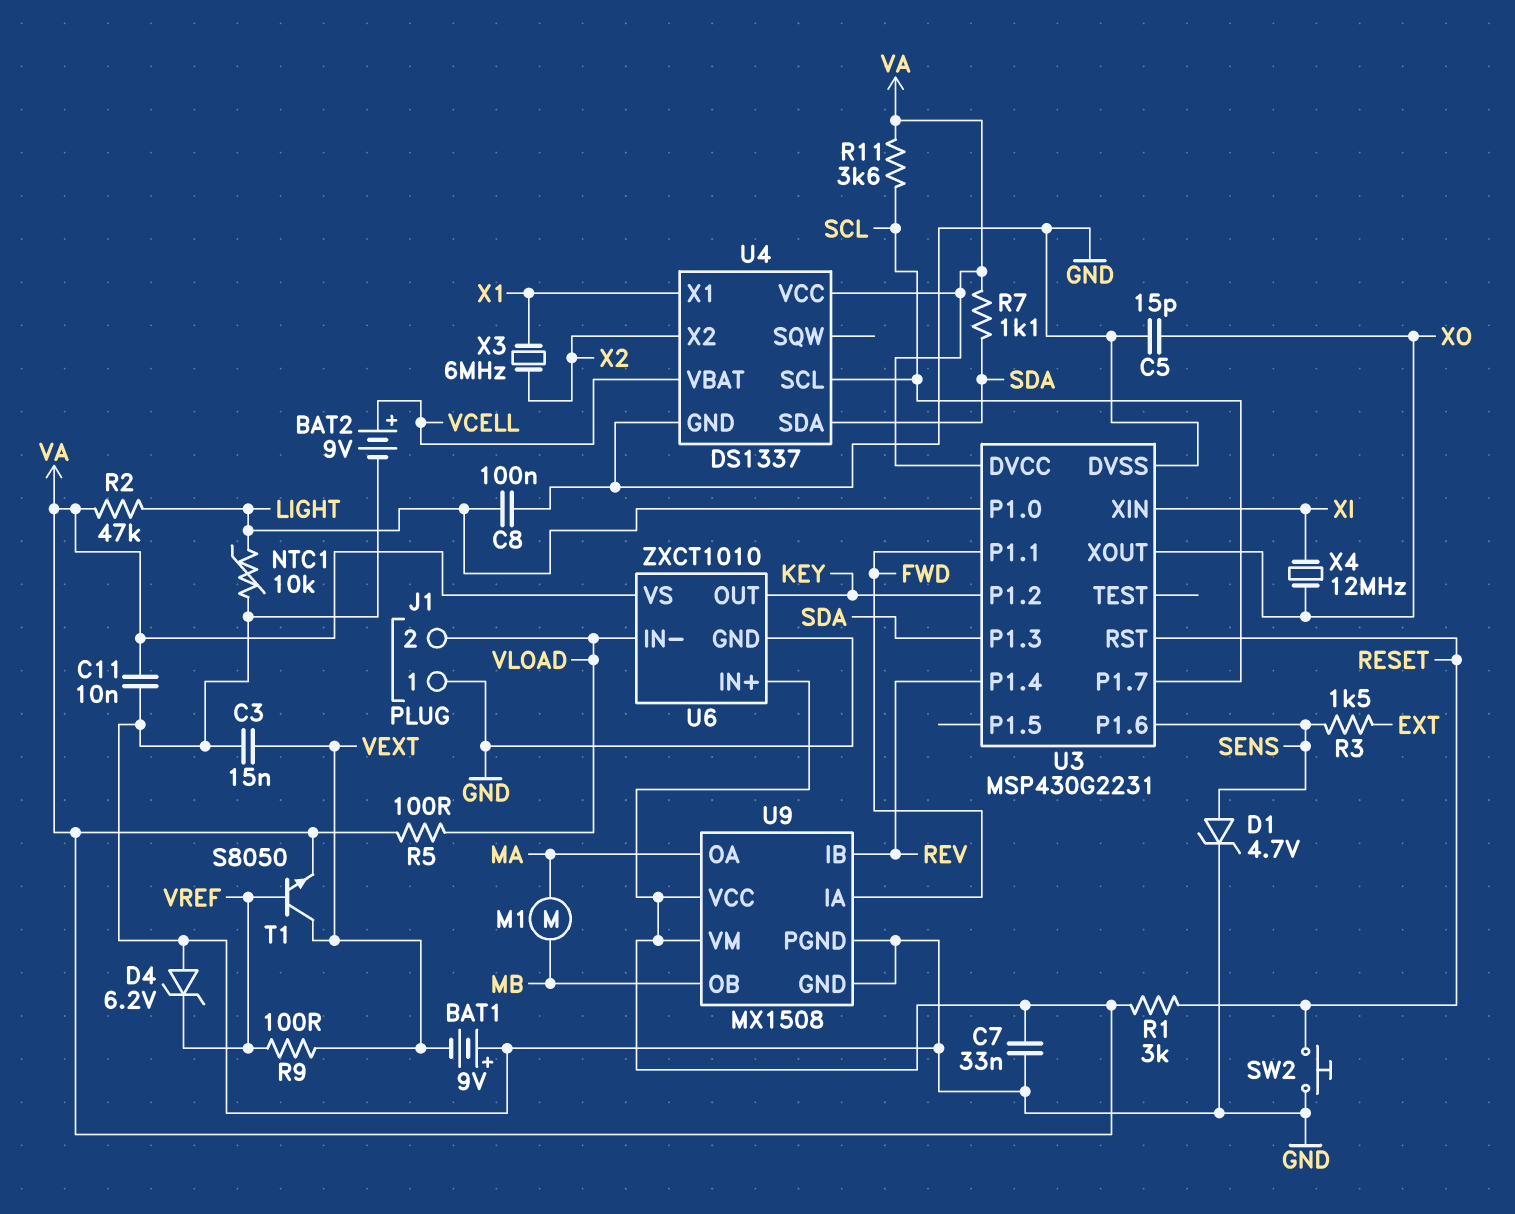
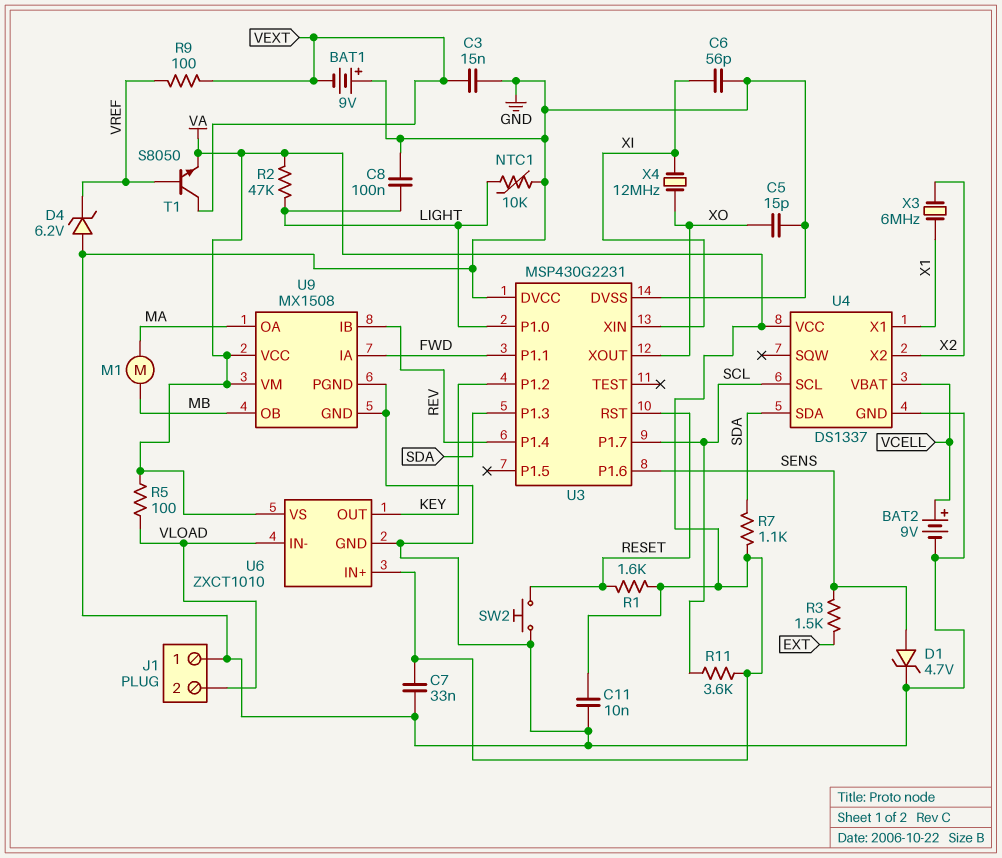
C6: none -> 56pF (GND, XI)
R1: 3k (RESET, VA) -> 1.6k (RESET, VA)
U3 pin DVCC: VA -> GND

